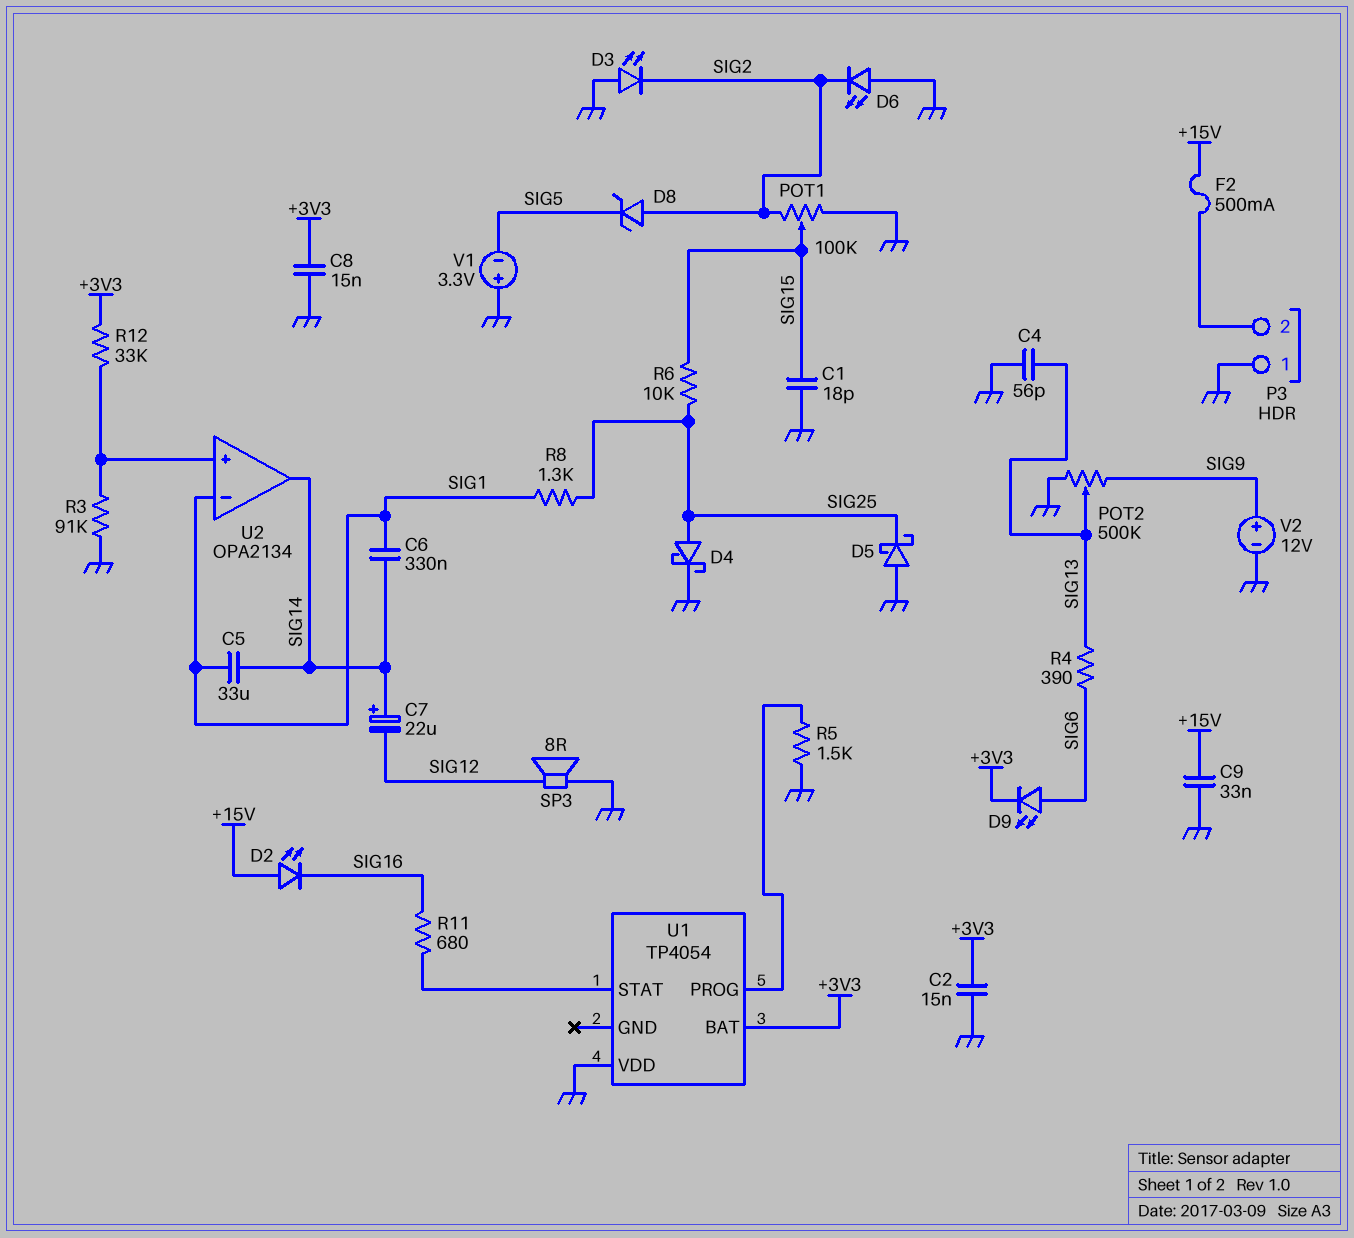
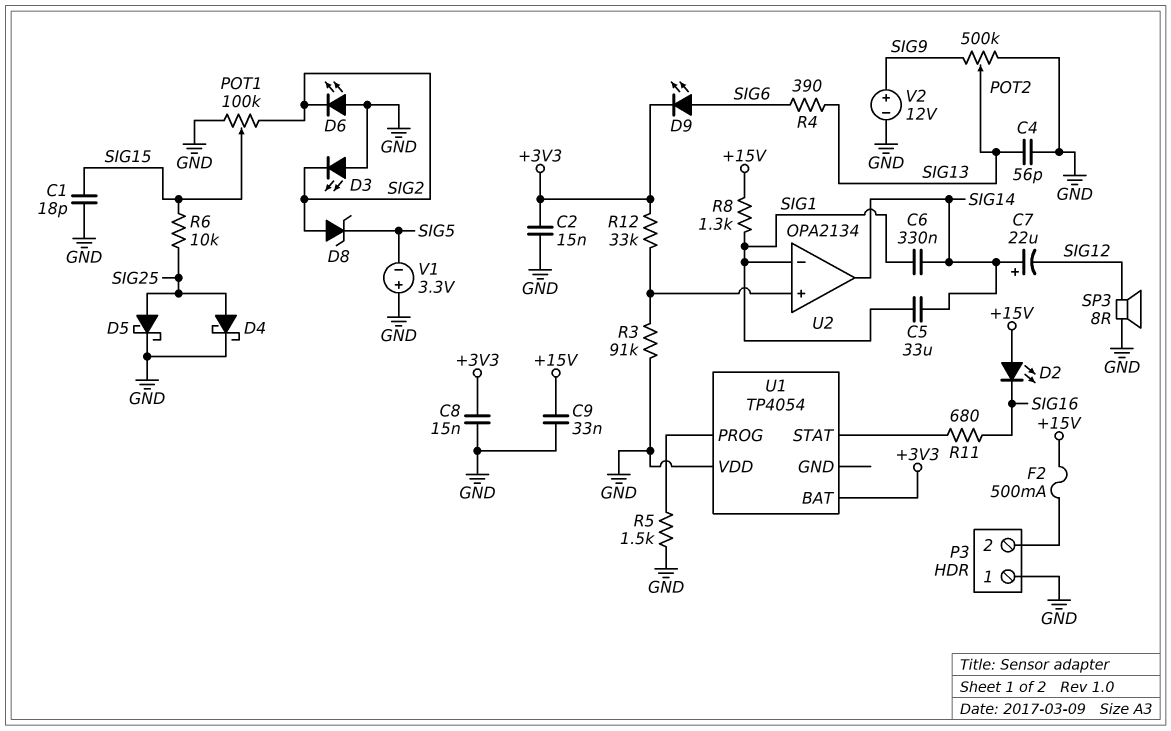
D5: schottky (A GND, K SIG25) -> schottky (A SIG25, K GND)
R8: 1.3k (SIG1, SIG25) -> 1.3k (+15V, SIG1)

